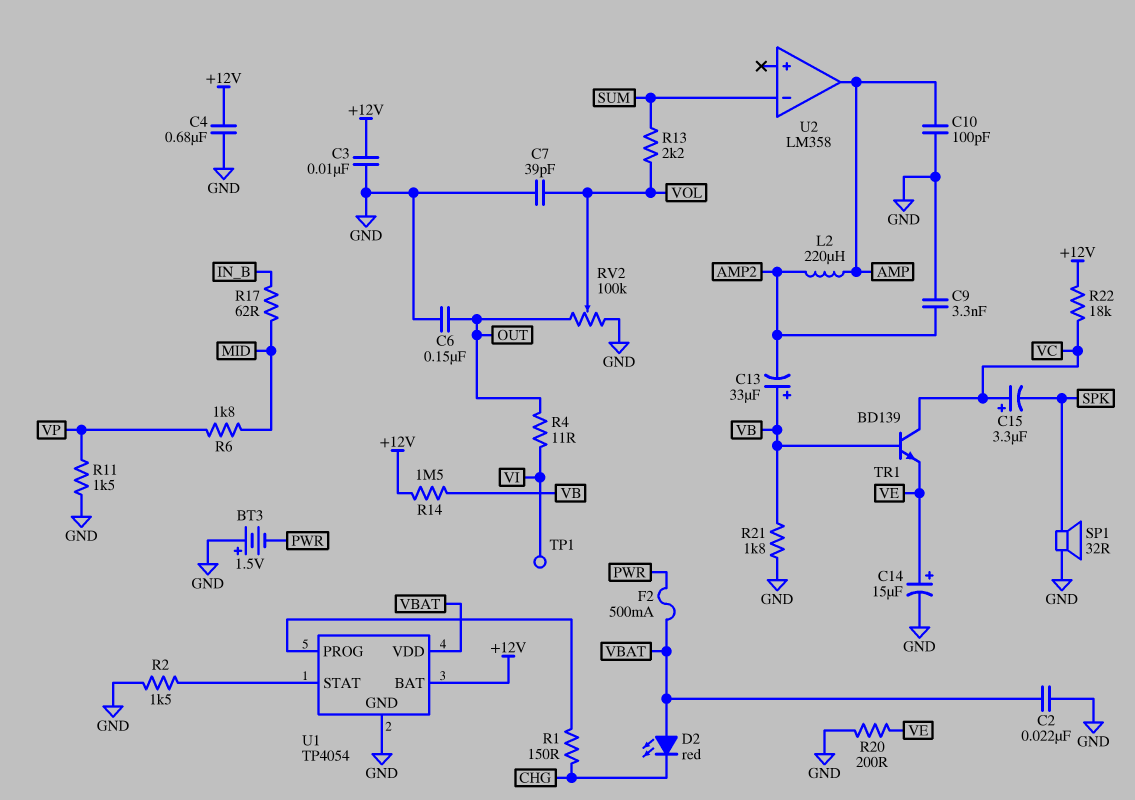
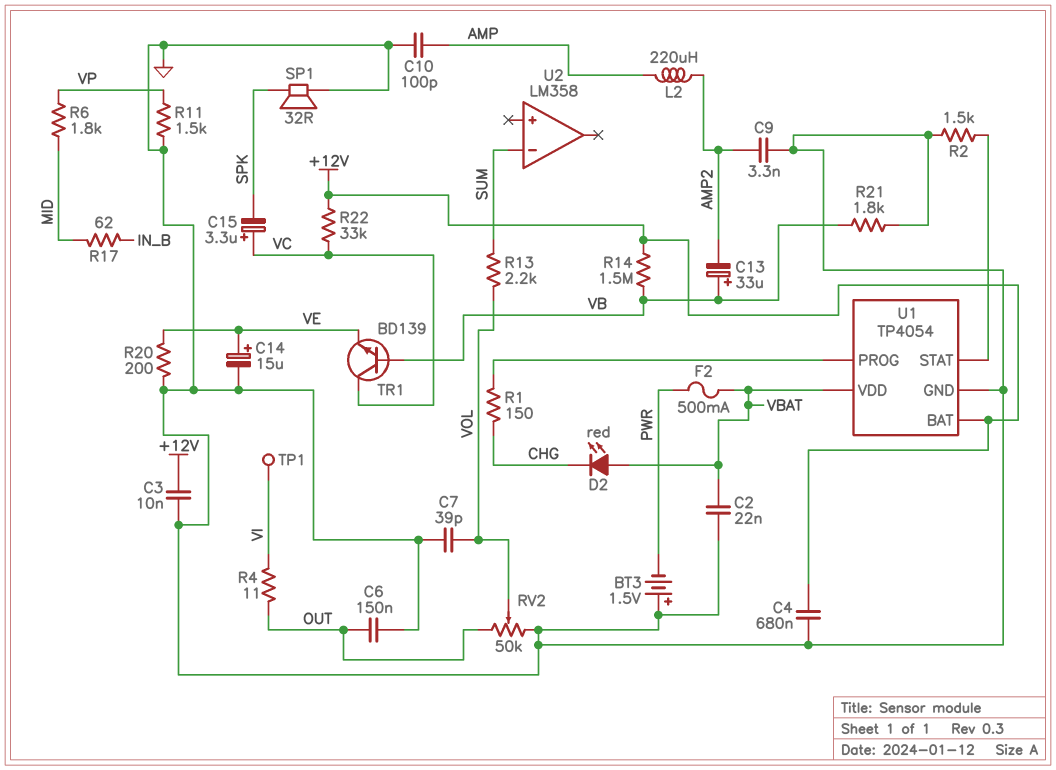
R22: 18k (+12V, VC) -> 33k (+12V, VC)
RV2: 100k (GND, OUT, wiper VOL) -> 50k (GND, OUT, wiper VOL)
U2 pin out: AMP -> none

